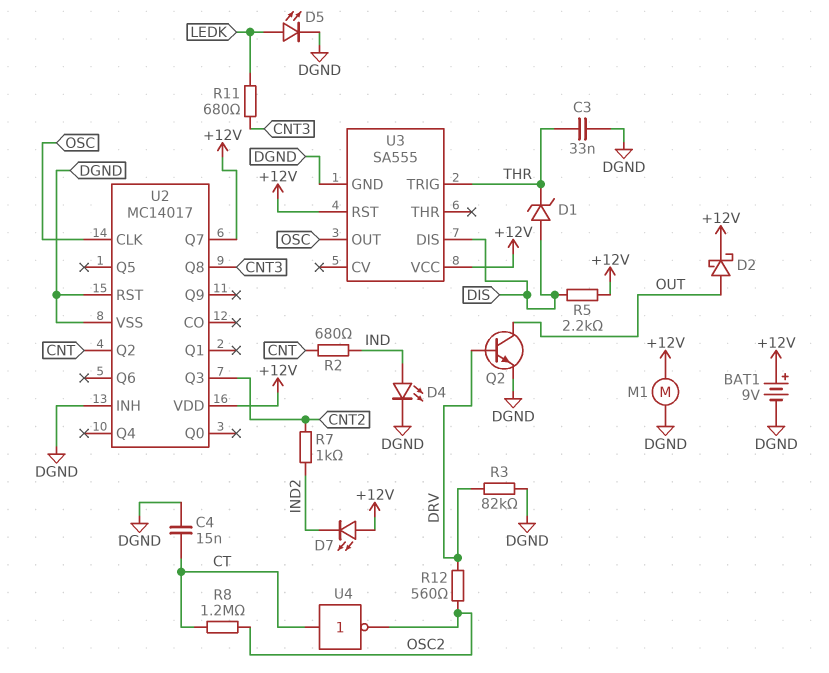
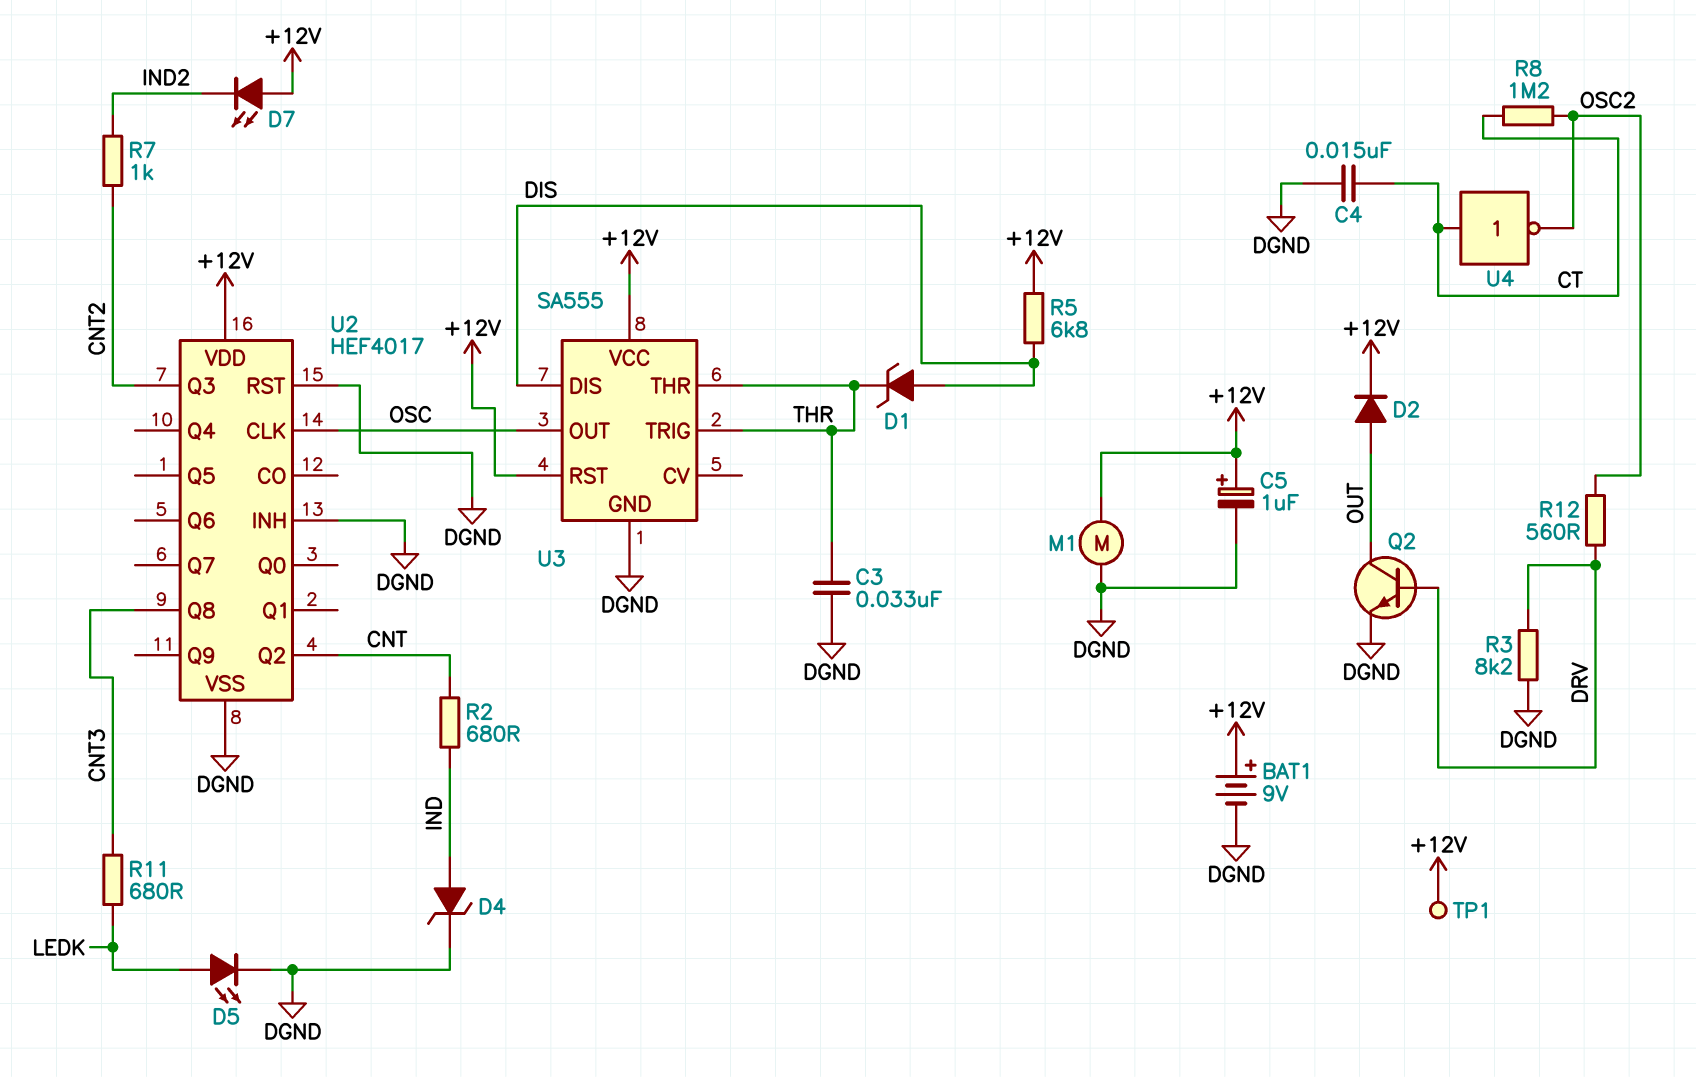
C5: none -> 1uF (plus +12V, minus DGND)
D2: schottky (A OUT, K +12V) -> diode (A OUT, K +12V)
D4: LED (A IND, K DGND) -> zener (A IND, K DGND)
R3: 82k (DGND, DRV) -> 8.2k (DGND, DRV)
R5: 2.2k (+12V, DIS) -> 6.8k (+12V, DIS)
TP1: none -> test point (+12V)
U2: MC14017 -> HEF4017
U2 pin Q7: +12V -> none
U3 pin THR: none -> THR

